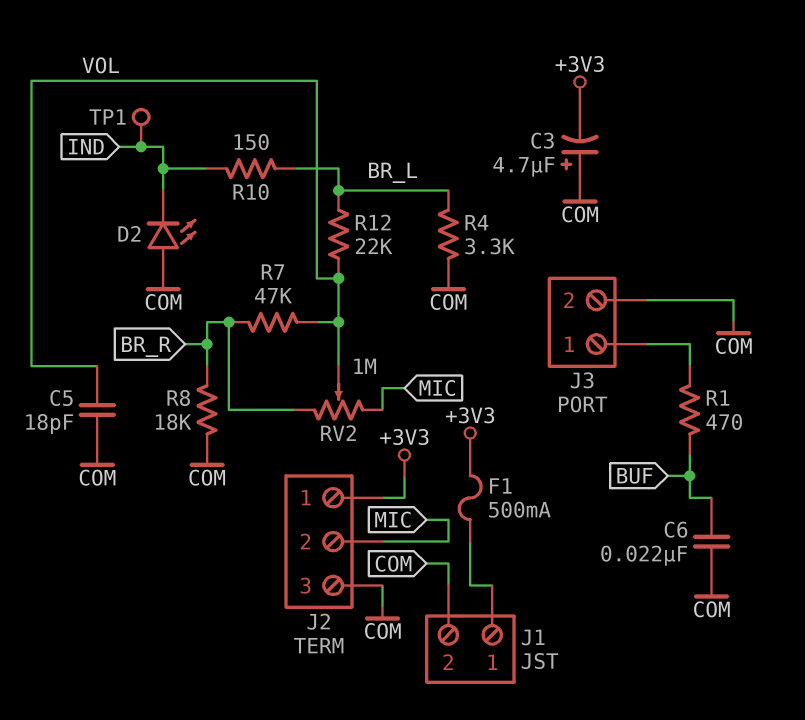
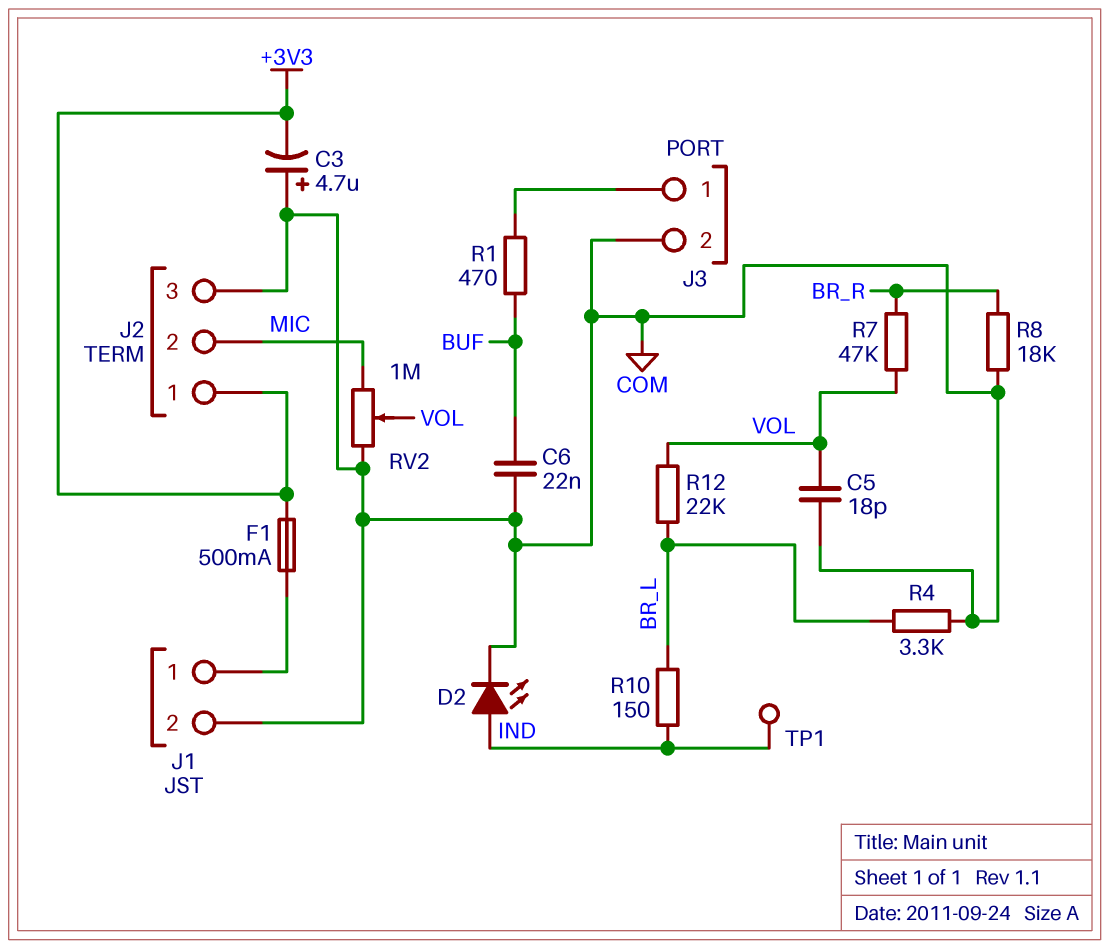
D2: LED (A COM, K IND) -> LED (A IND, K COM)
RV2: 1M (BR_R, MIC, wiper VOL) -> 1M (COM, MIC, wiper VOL)

